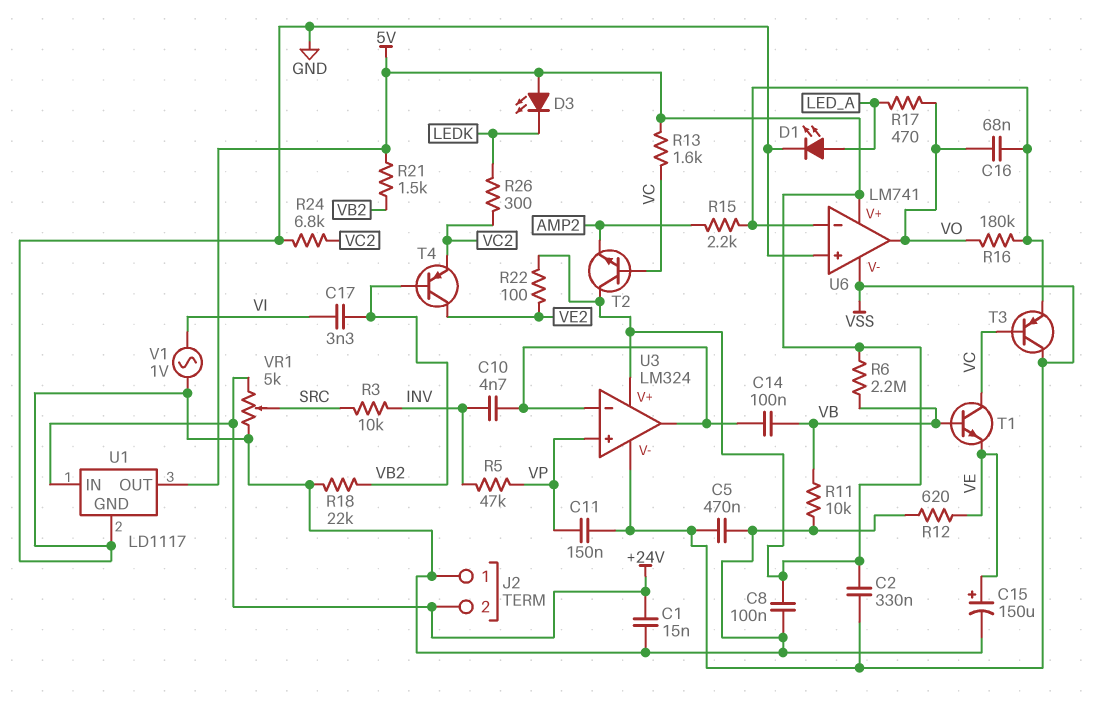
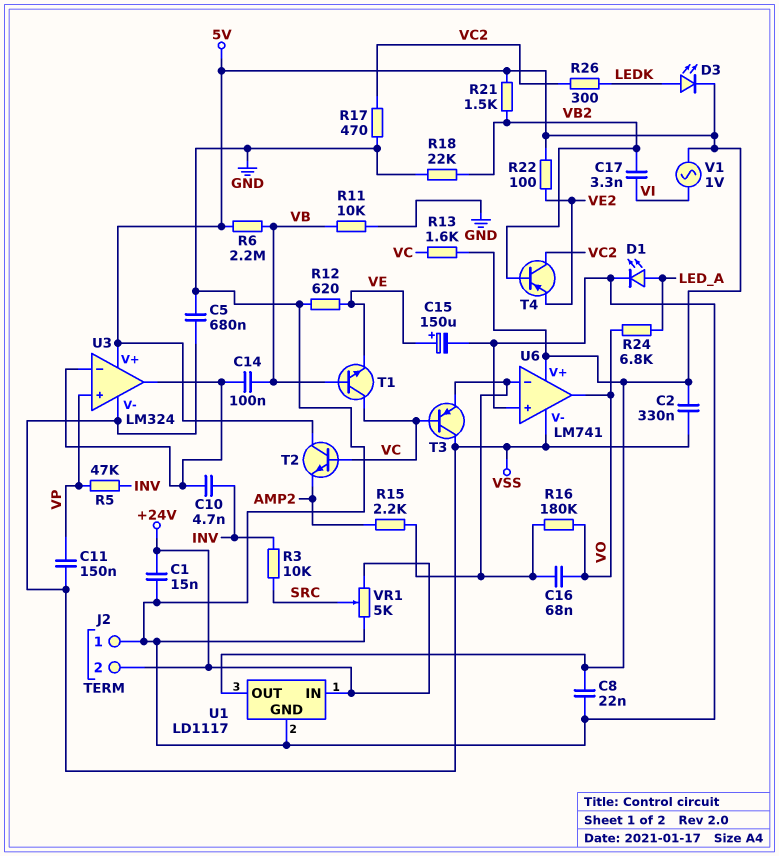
C5: 470nF (GND, VSS) -> 680nF (GND, VSS)
C8: 100nF (5V, GND) -> 22nF (5V, GND)
D3: LED (A 5V, K LEDK) -> LED (A LEDK, K 5V)
R17: 470 (LED_A, VO) -> 470 (GND, VC2)
R24: 6.8k (GND, VC2) -> 6.8k (LED_A, VO)
T4: PNP (B VB2, C VE2, E VC2) -> PNP (B VB2, C VC2, E VE2)
V1: AC 1V (GND, VI) -> AC 1V (5V, VI)

